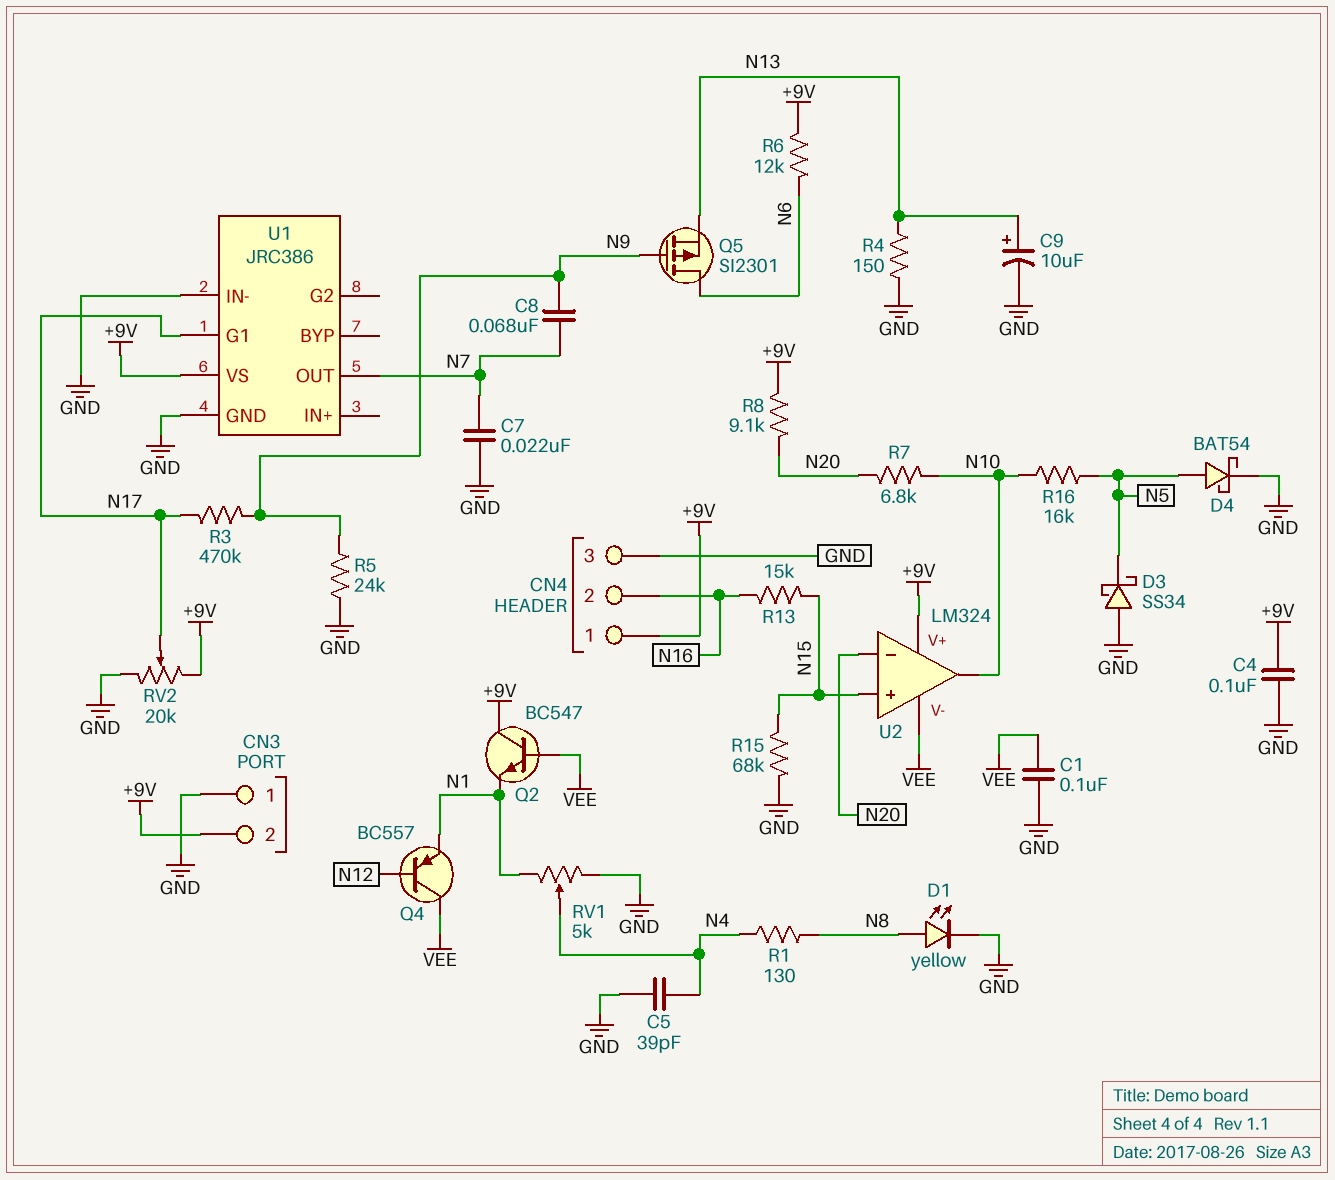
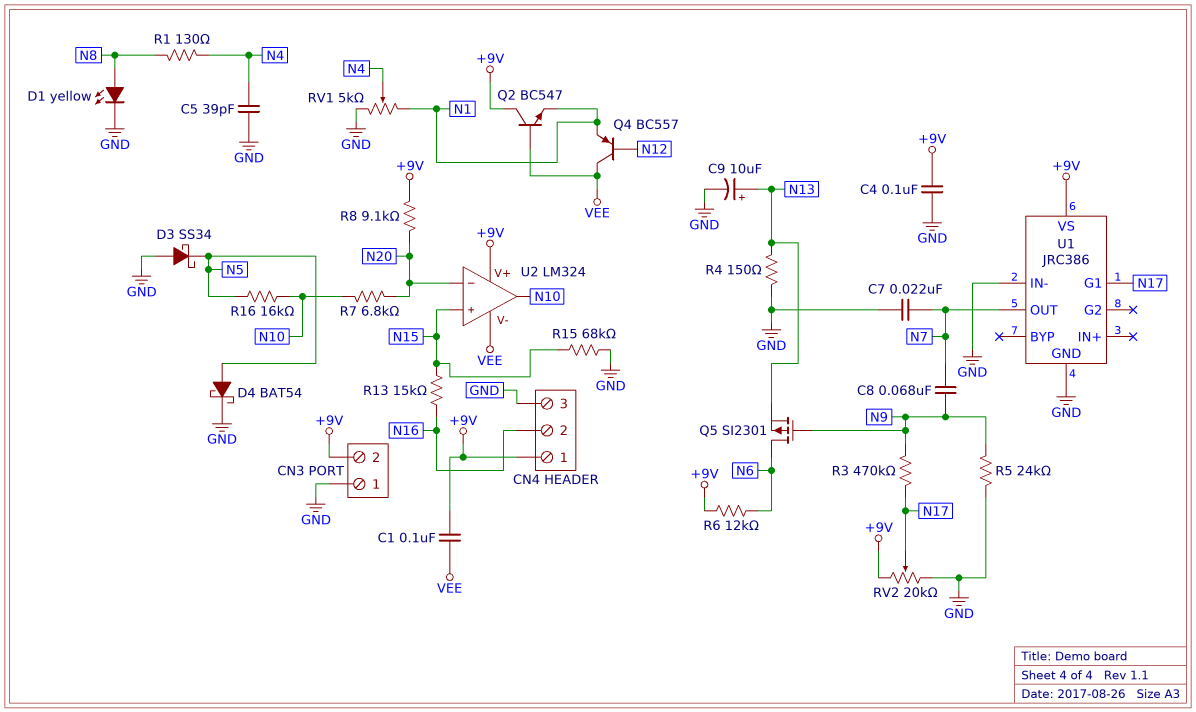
C1: 100nF (GND, VEE) -> 100nF (+9V, VEE)

